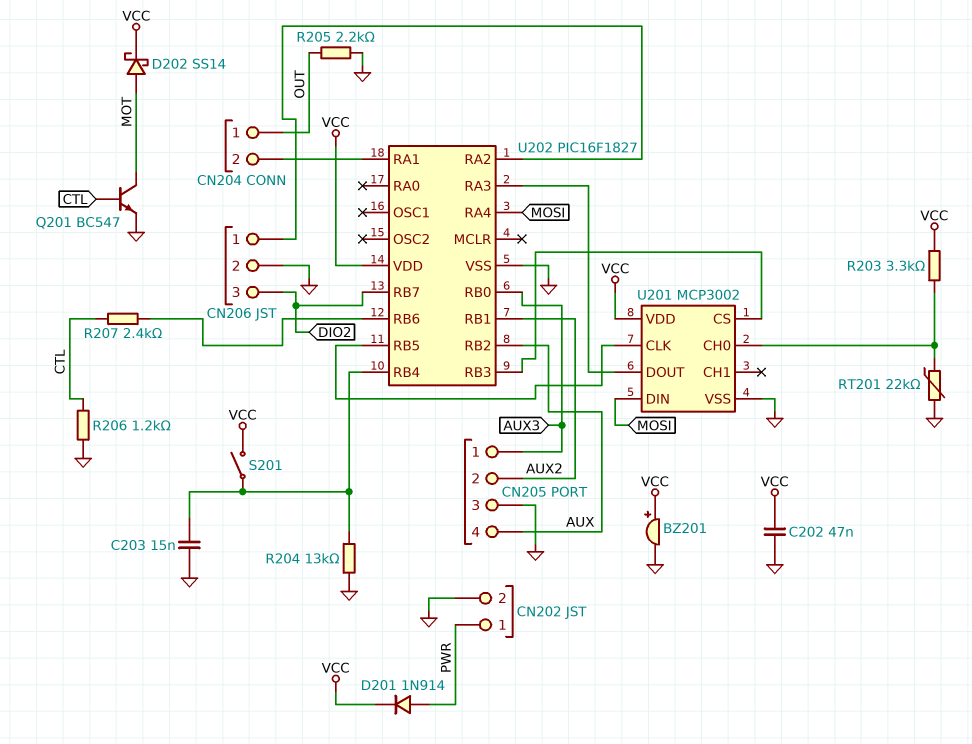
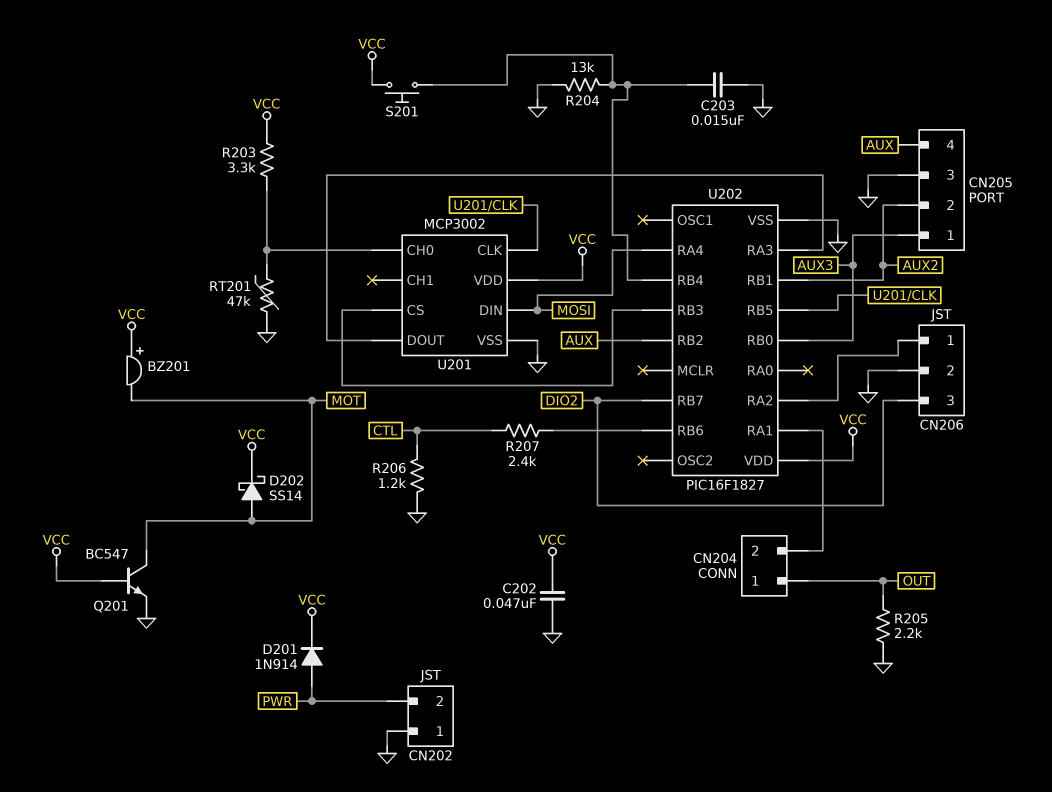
BZ201: buzzer (plus VCC, minus GND) -> buzzer (plus VCC, minus MOT)
CN202 pin 1: PWR -> GND
CN202 pin 2: GND -> PWR
Q201: NPN BC547 (B CTL, C MOT, E GND) -> NPN BC547 (B VCC, C MOT, E GND)
RT201: 22k (GND, U201/CH0) -> 47k (GND, U201/CH0)
S201: switch (U202/RB4, VCC) -> button (U202/RB4, VCC)

